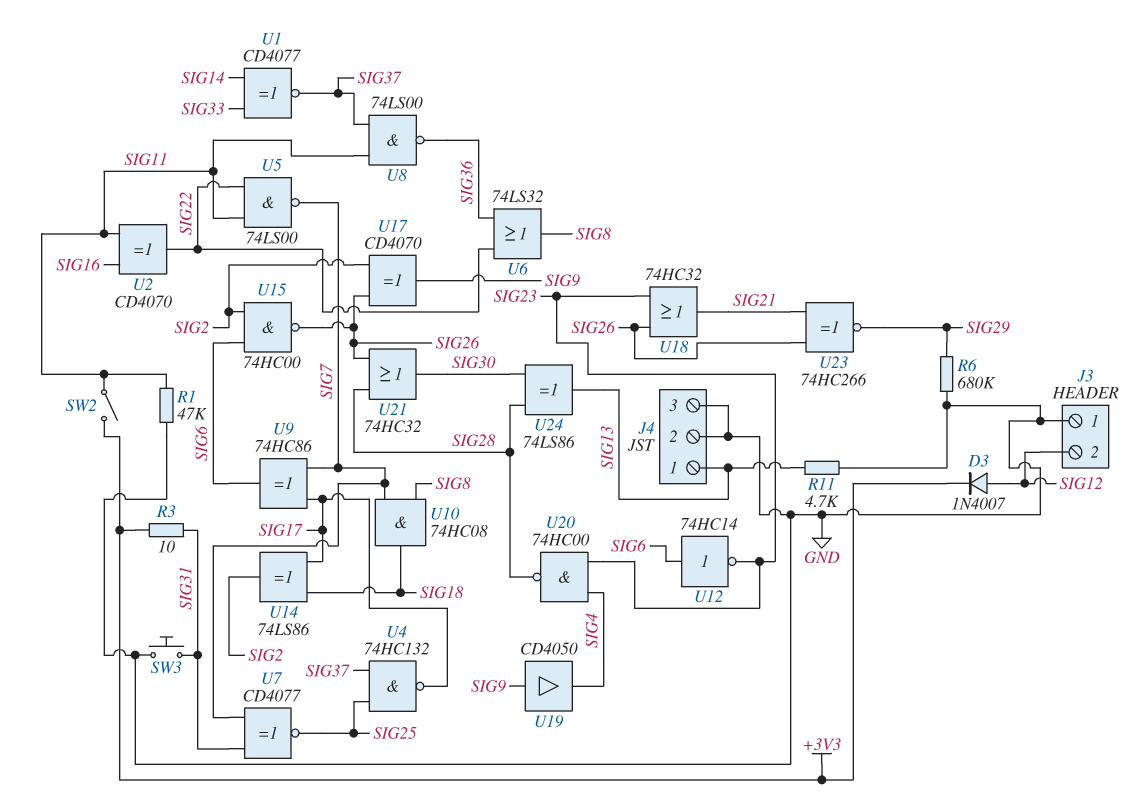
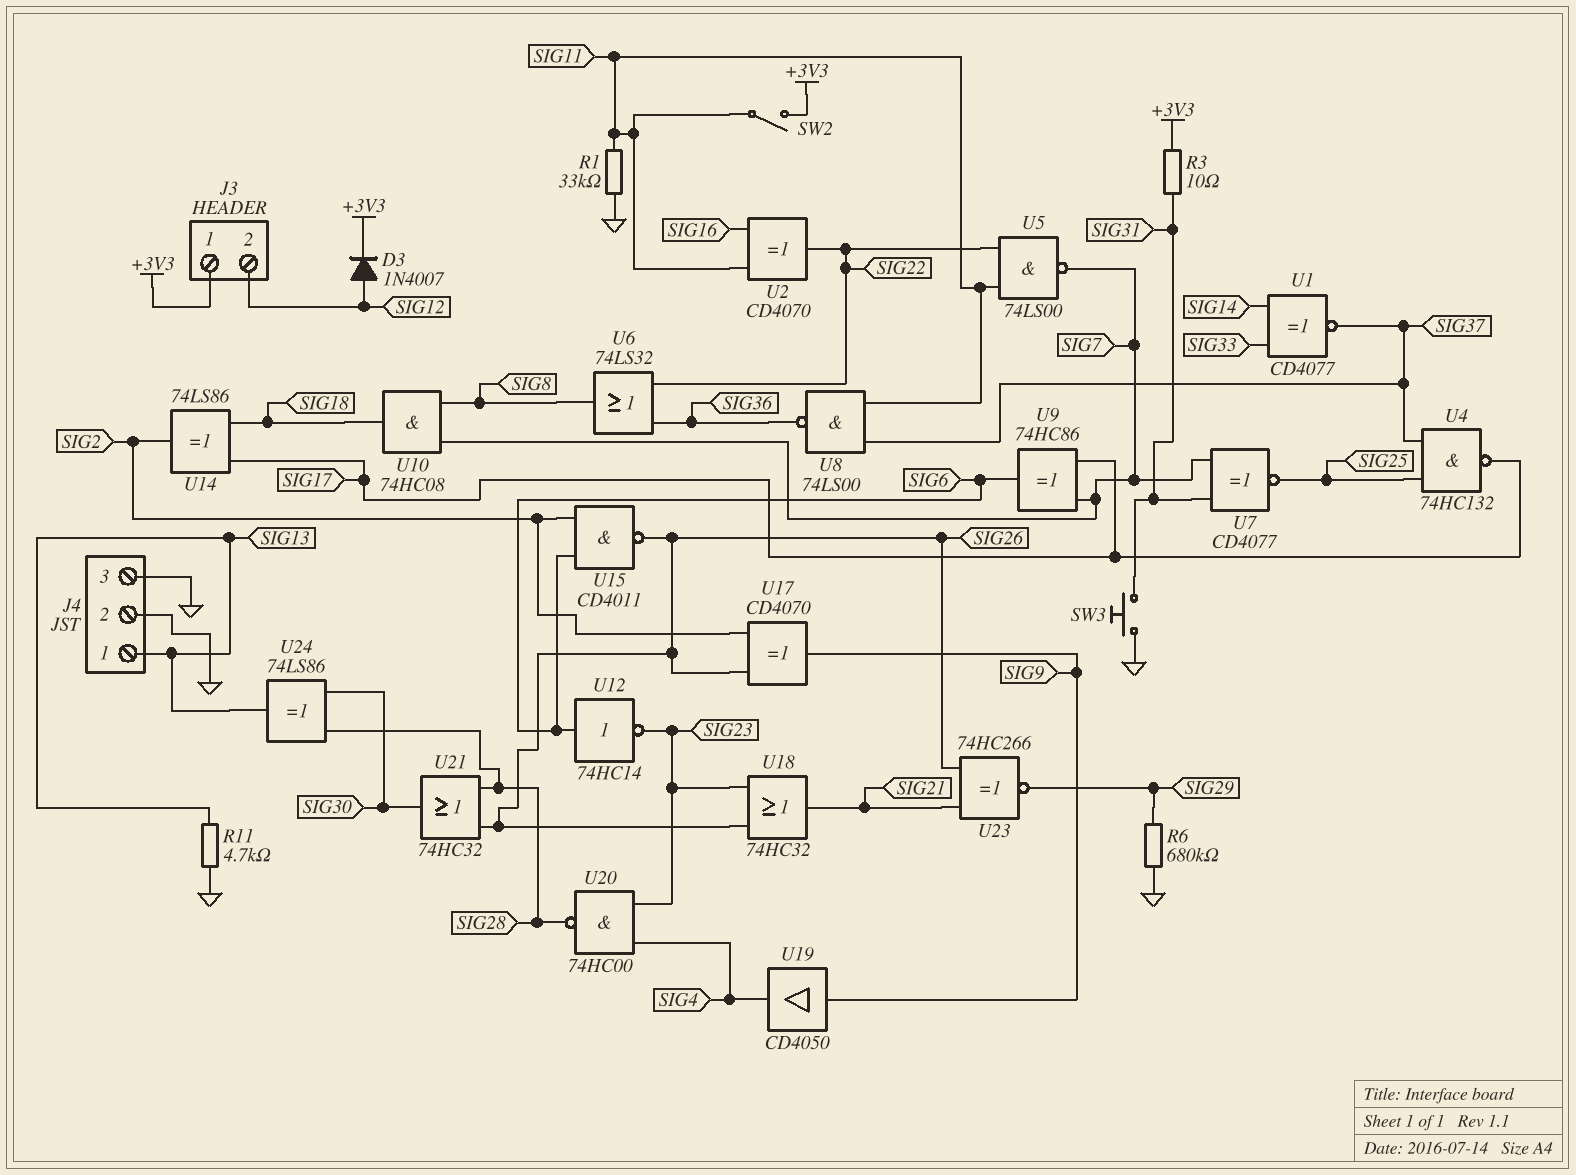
J3 pin 1: GND -> +3V3
R1: 47k (GND, SIG11) -> 33k (GND, SIG11)
U15: NAND 74HC00 (in SIG2, in SIG6, out SIG26) -> NAND CD4011 (in SIG2, in SIG6, out SIG26)

